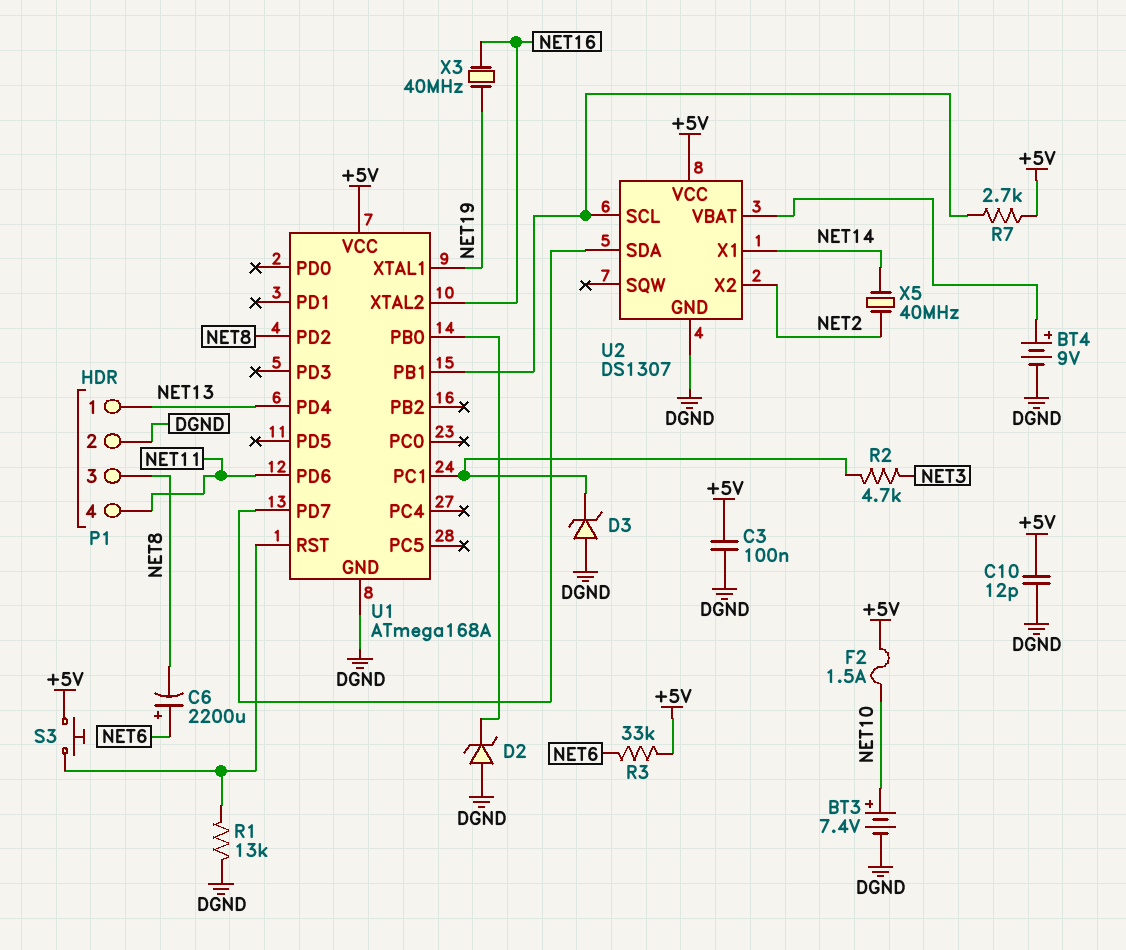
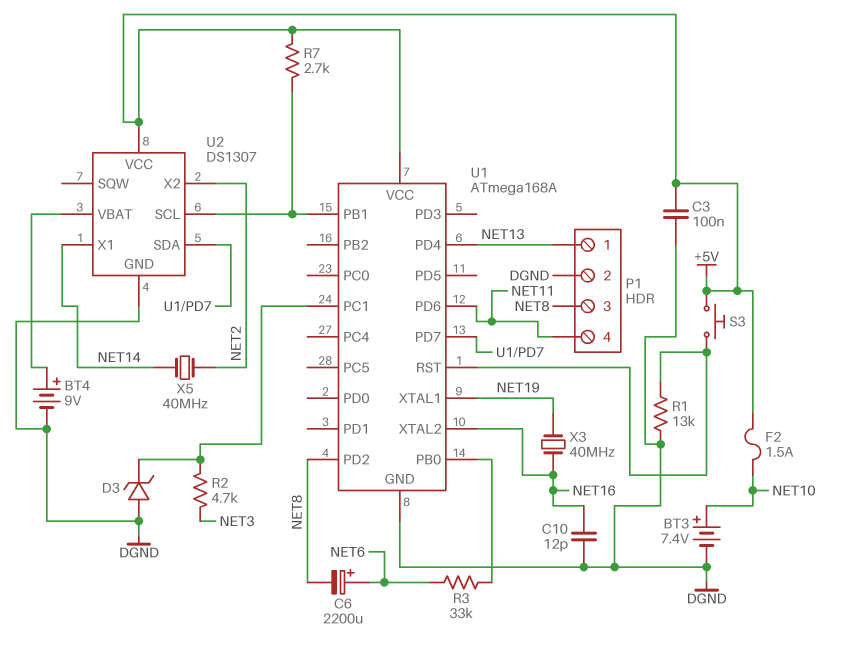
C10: 12pF (+5V, DGND) -> 12pF (DGND, NET16)
D2: zener (A DGND, K U1/PB0) -> none
R3: 33k (+5V, NET6) -> 33k (NET6, U1/PB0)

